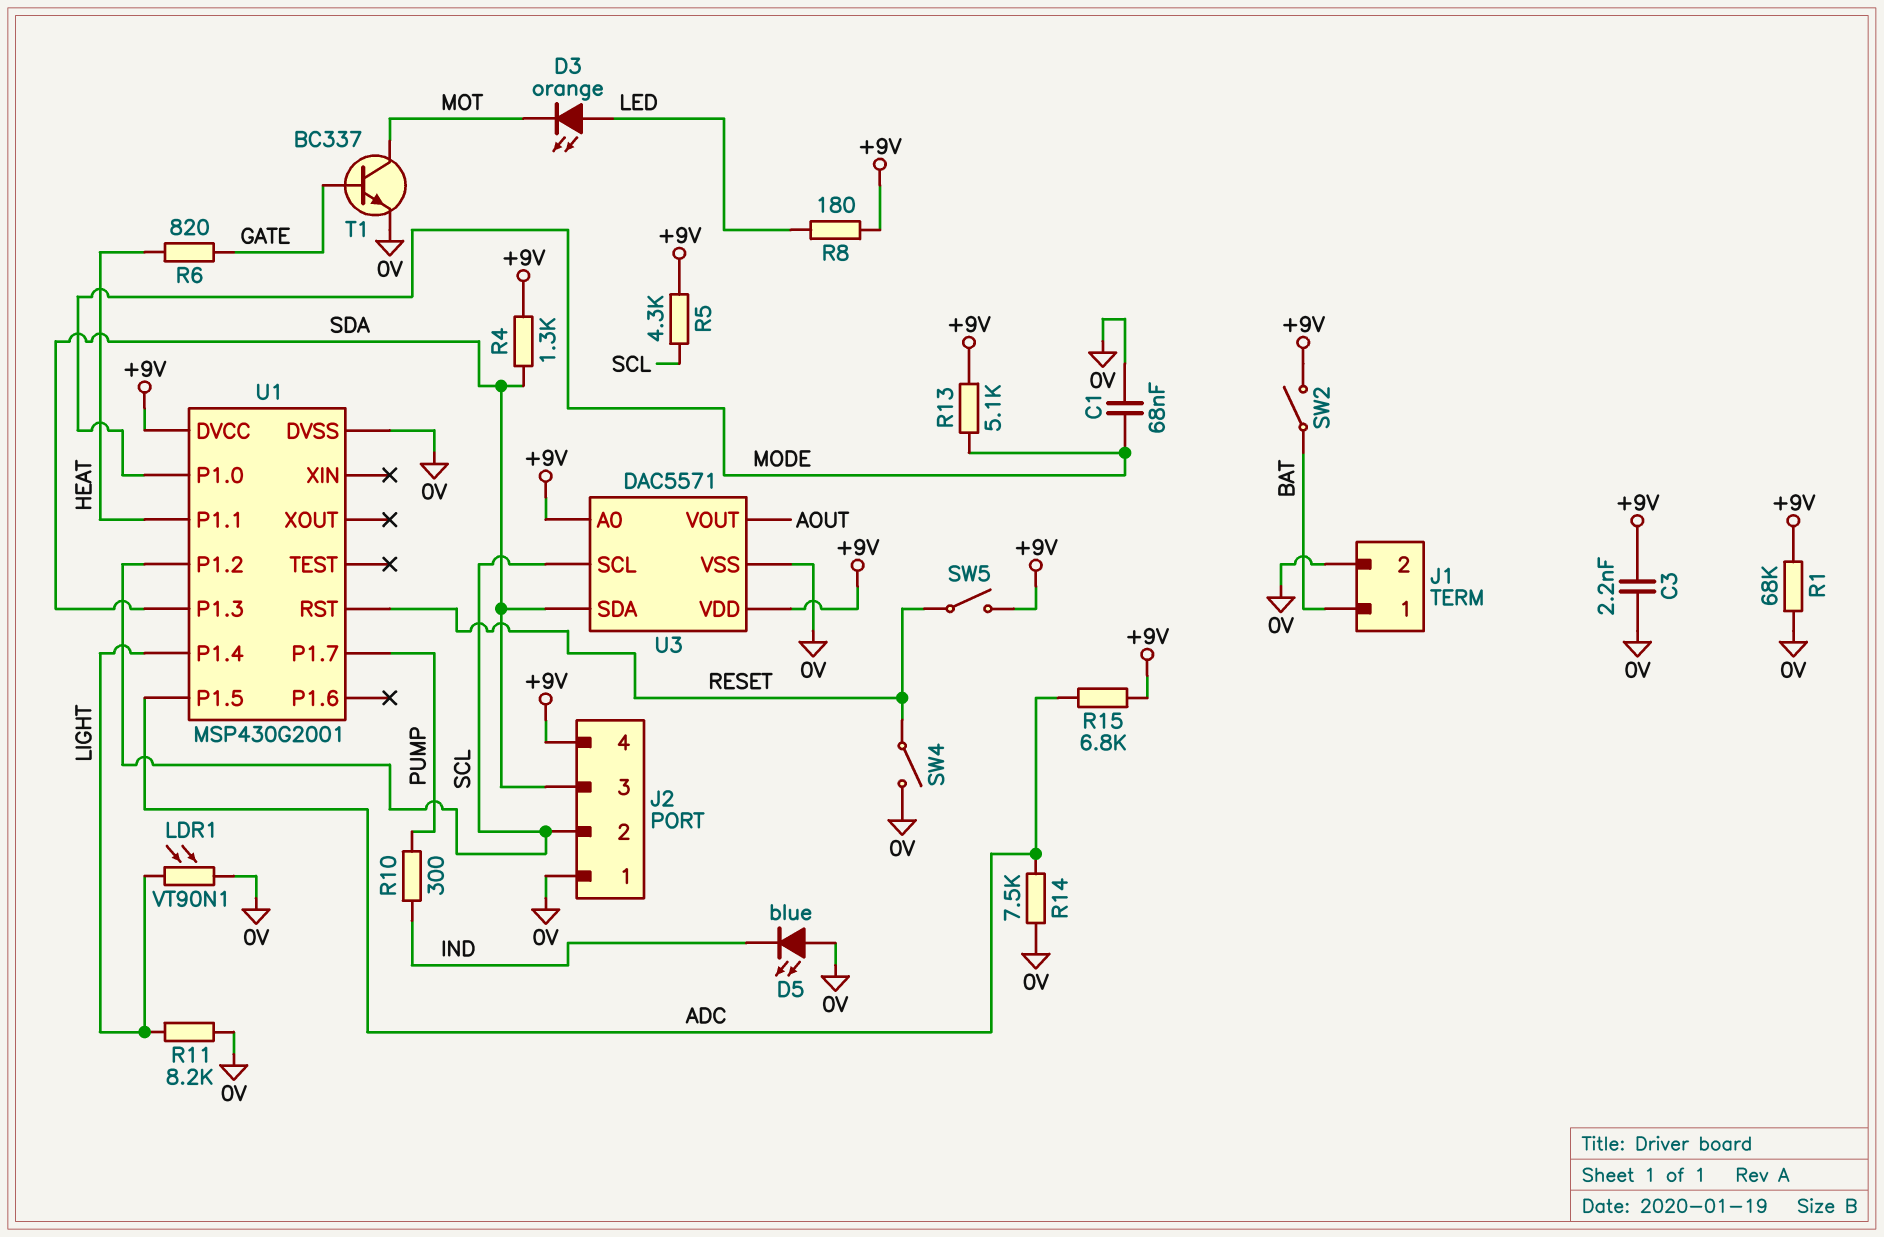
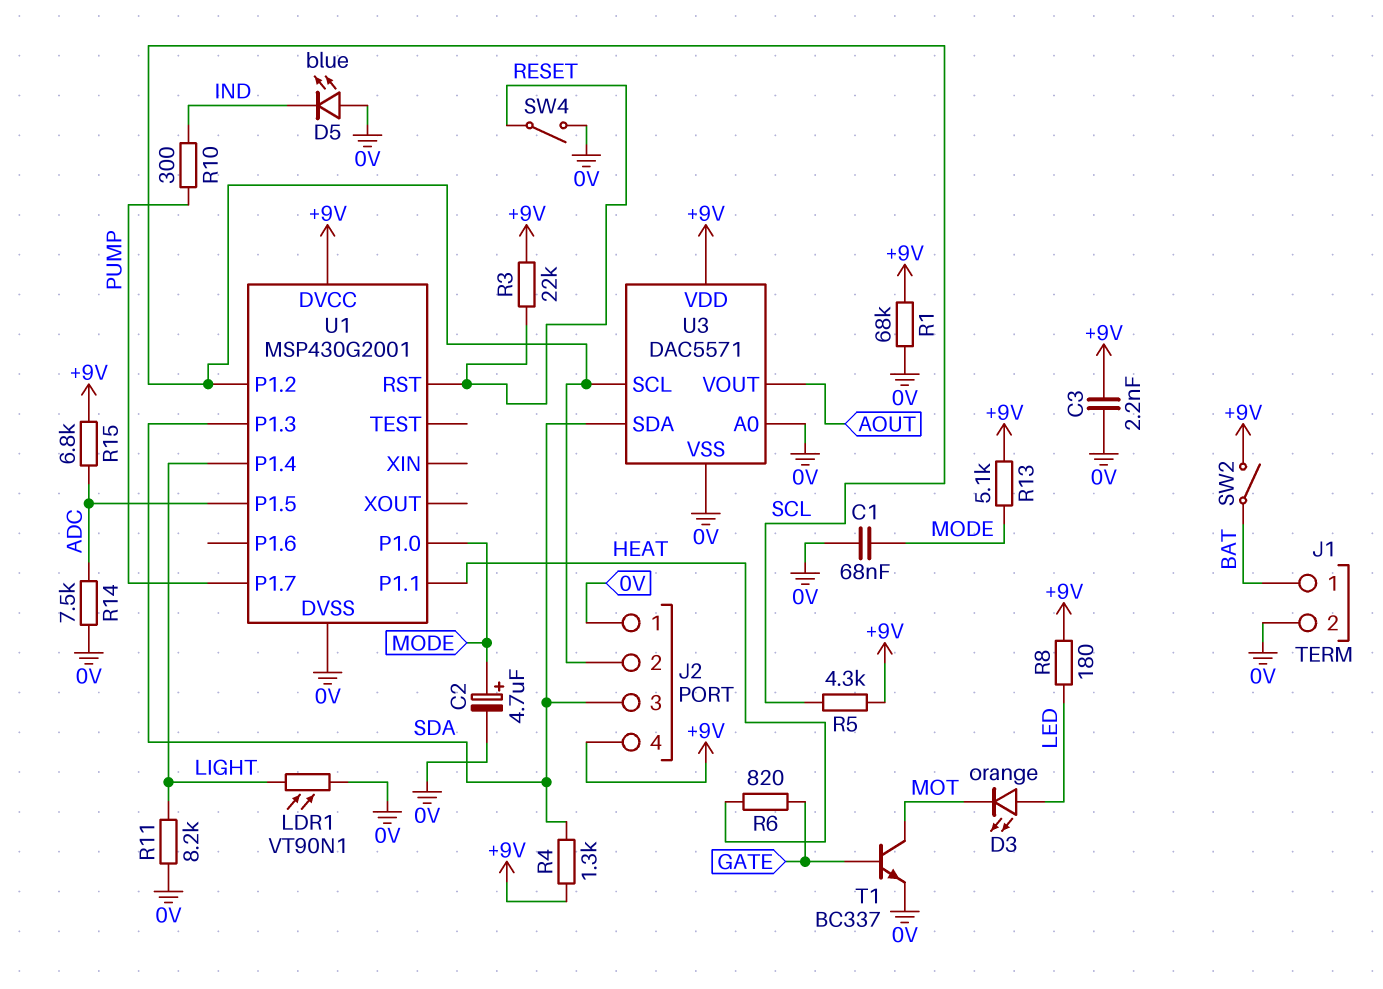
C2: none -> 4.7uF (plus MODE, minus 0V)
R3: none -> 22k (+9V, RESET)
SW5: switch (+9V, RESET) -> none
U3 pin A0: +9V -> 0V

